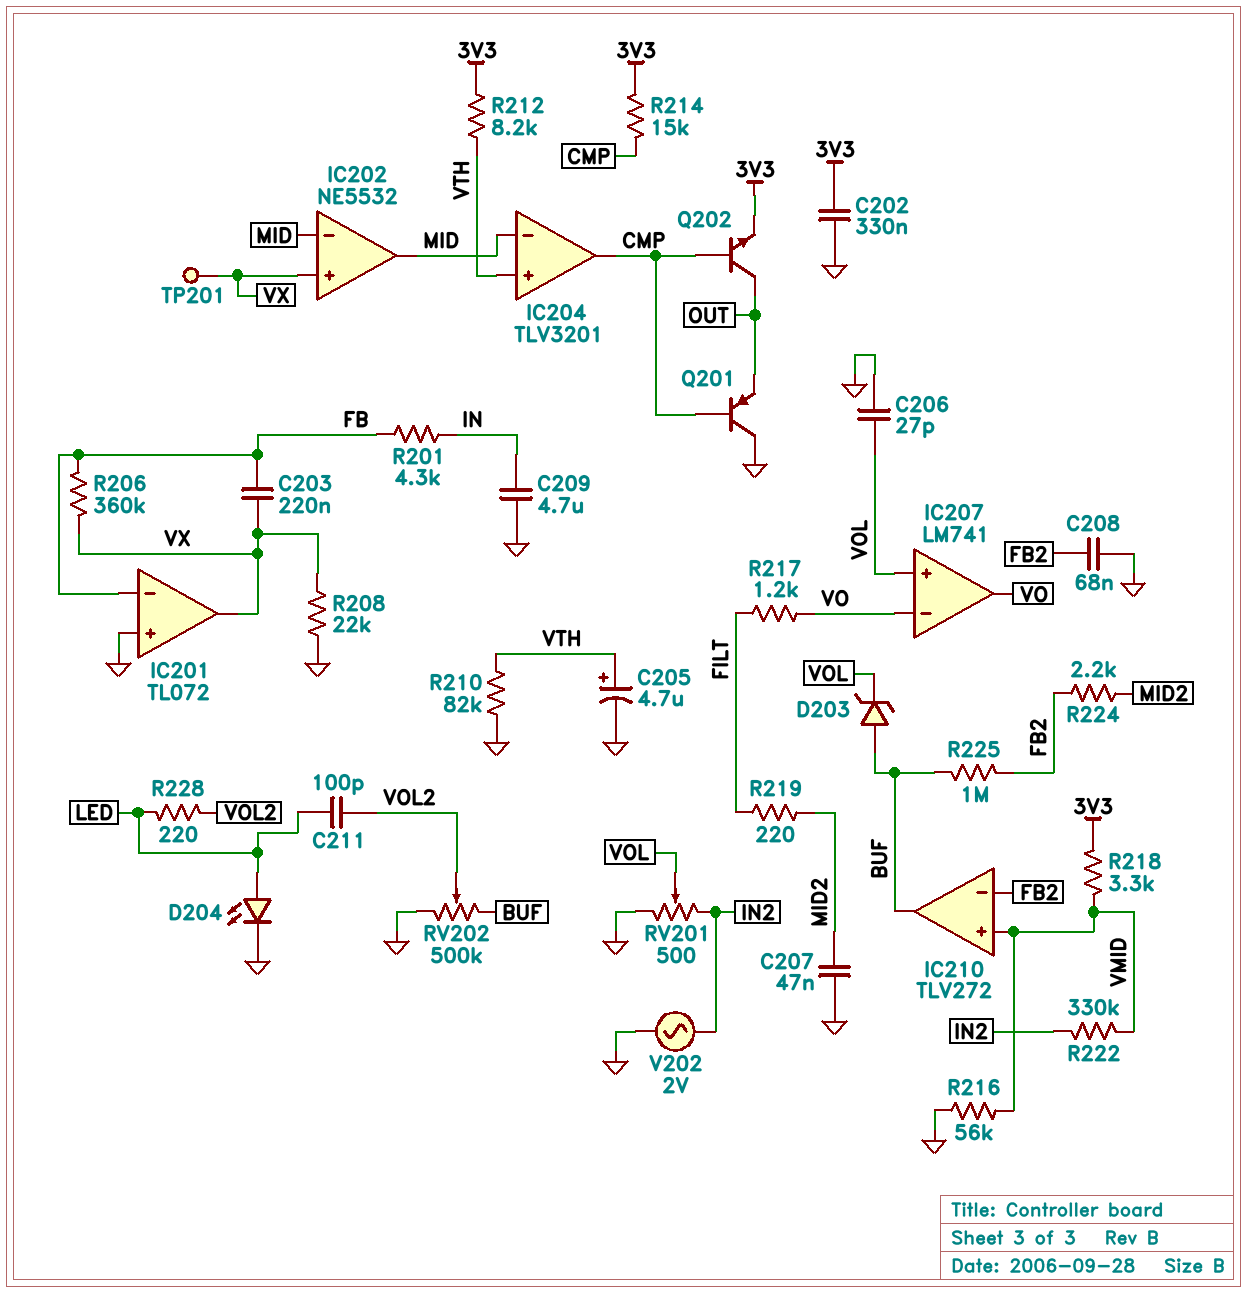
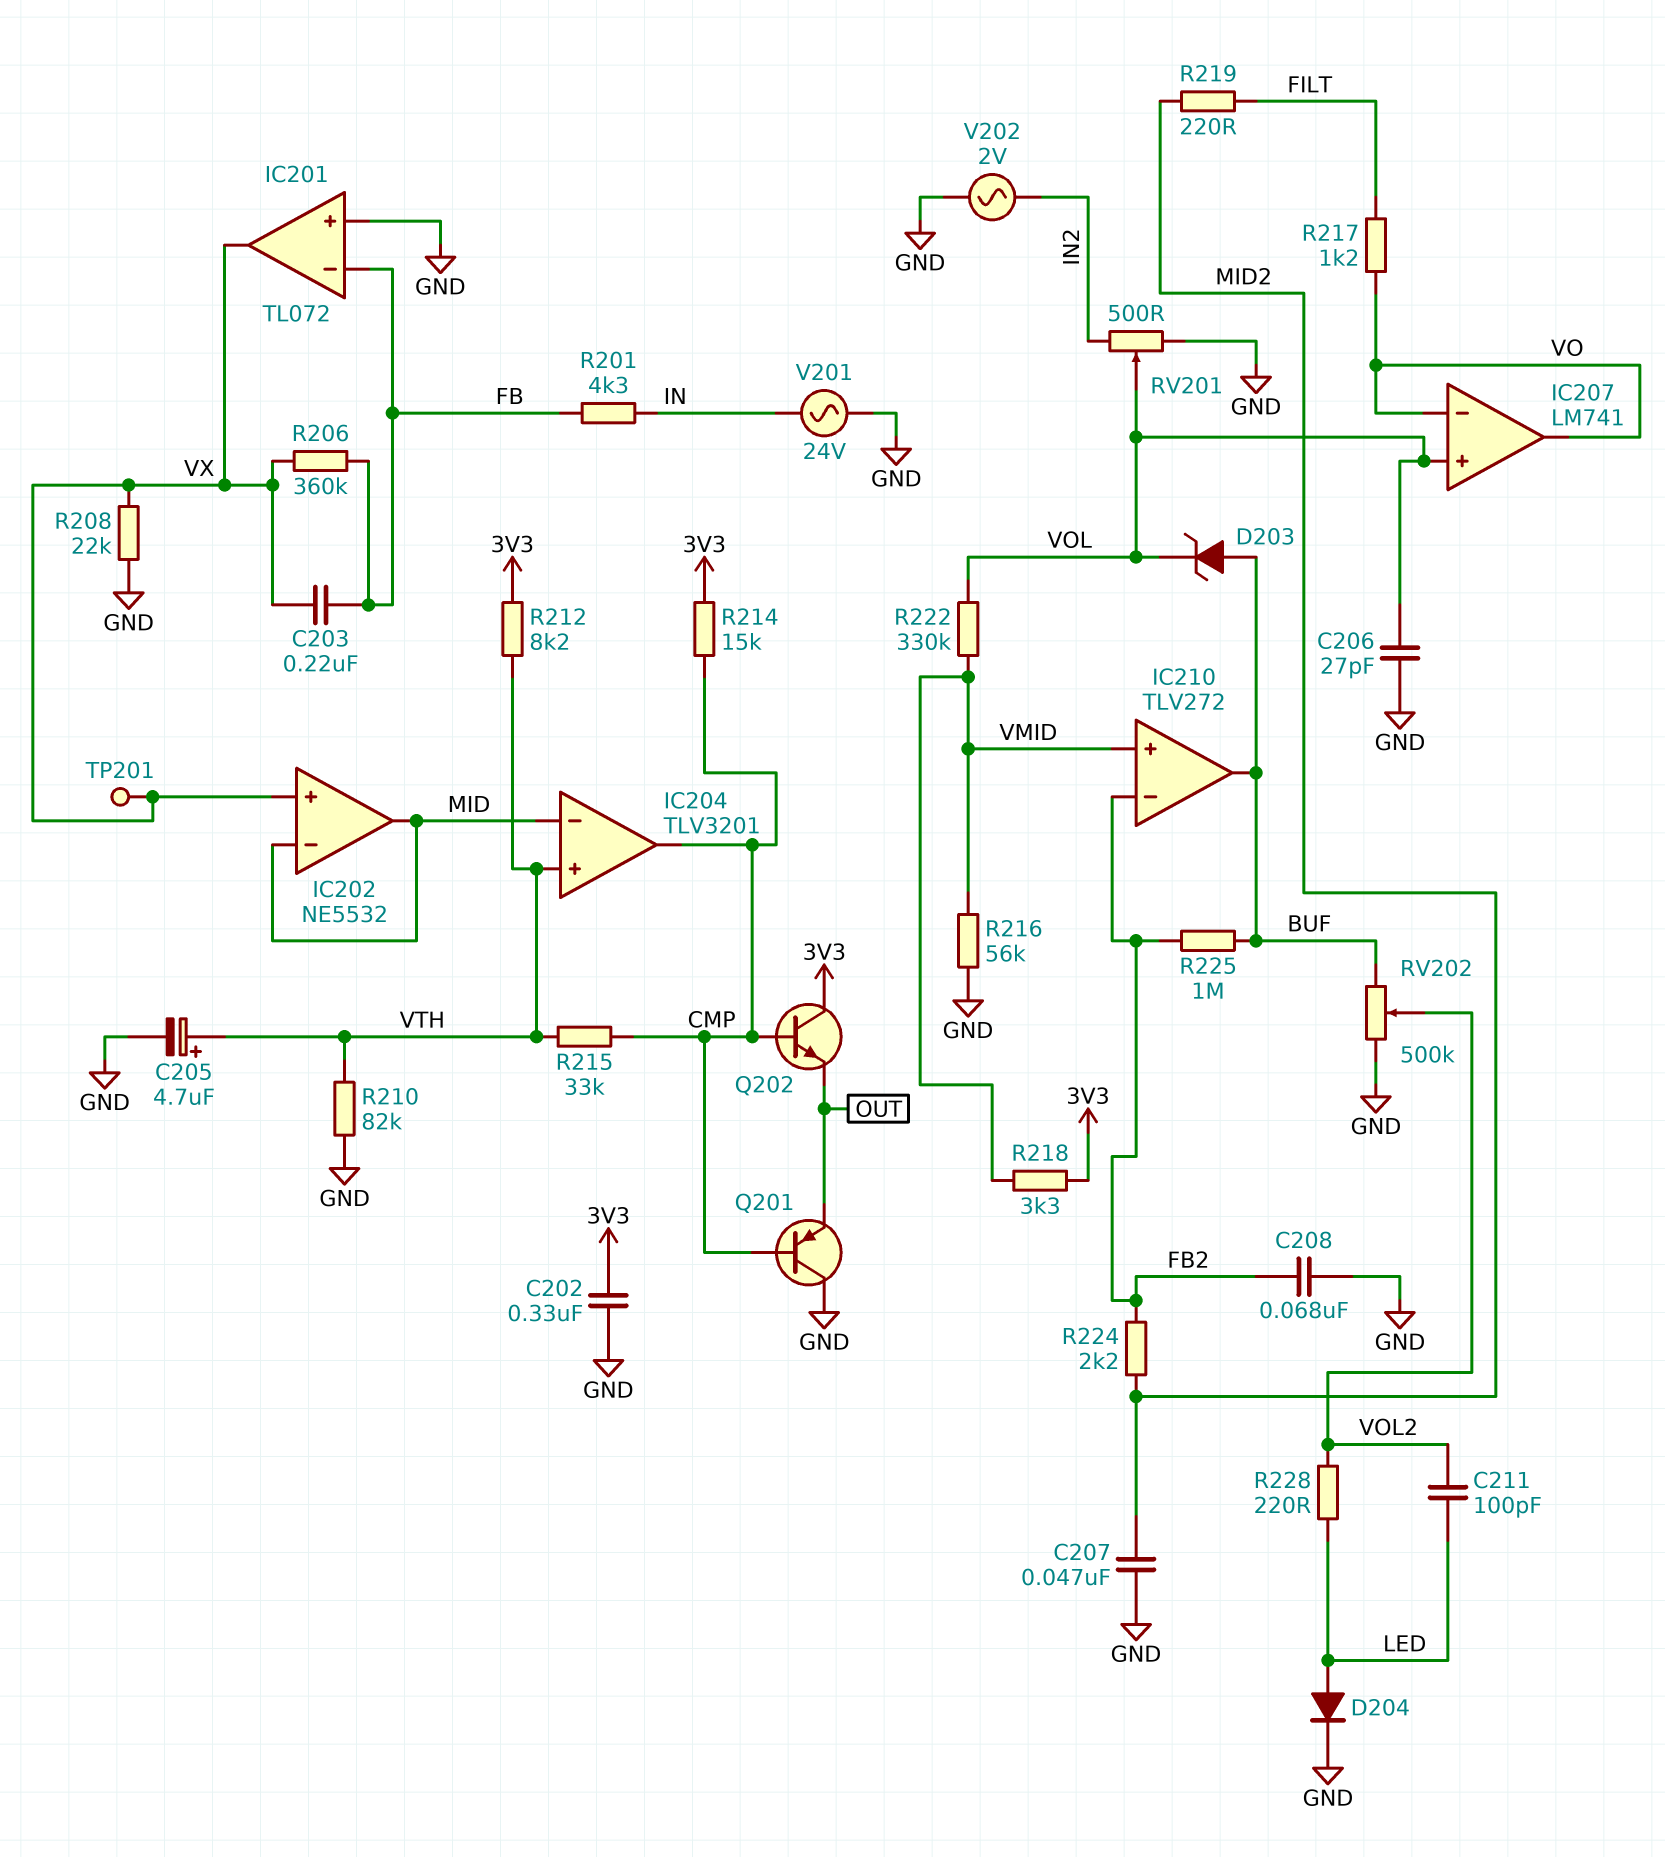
C209: 4.7uF (GND, IN) -> none
D204: LED (A LED, K GND) -> diode (A LED, K GND)
Q202: NPN (B CMP, C OUT, E 3V3) -> NPN (B CMP, C 3V3, E OUT)
R215: none -> 33k (CMP, VTH)
R222: 330k (IN2, VMID) -> 330k (VMID, VOL)
V201: none -> AC 24V (GND, IN)

